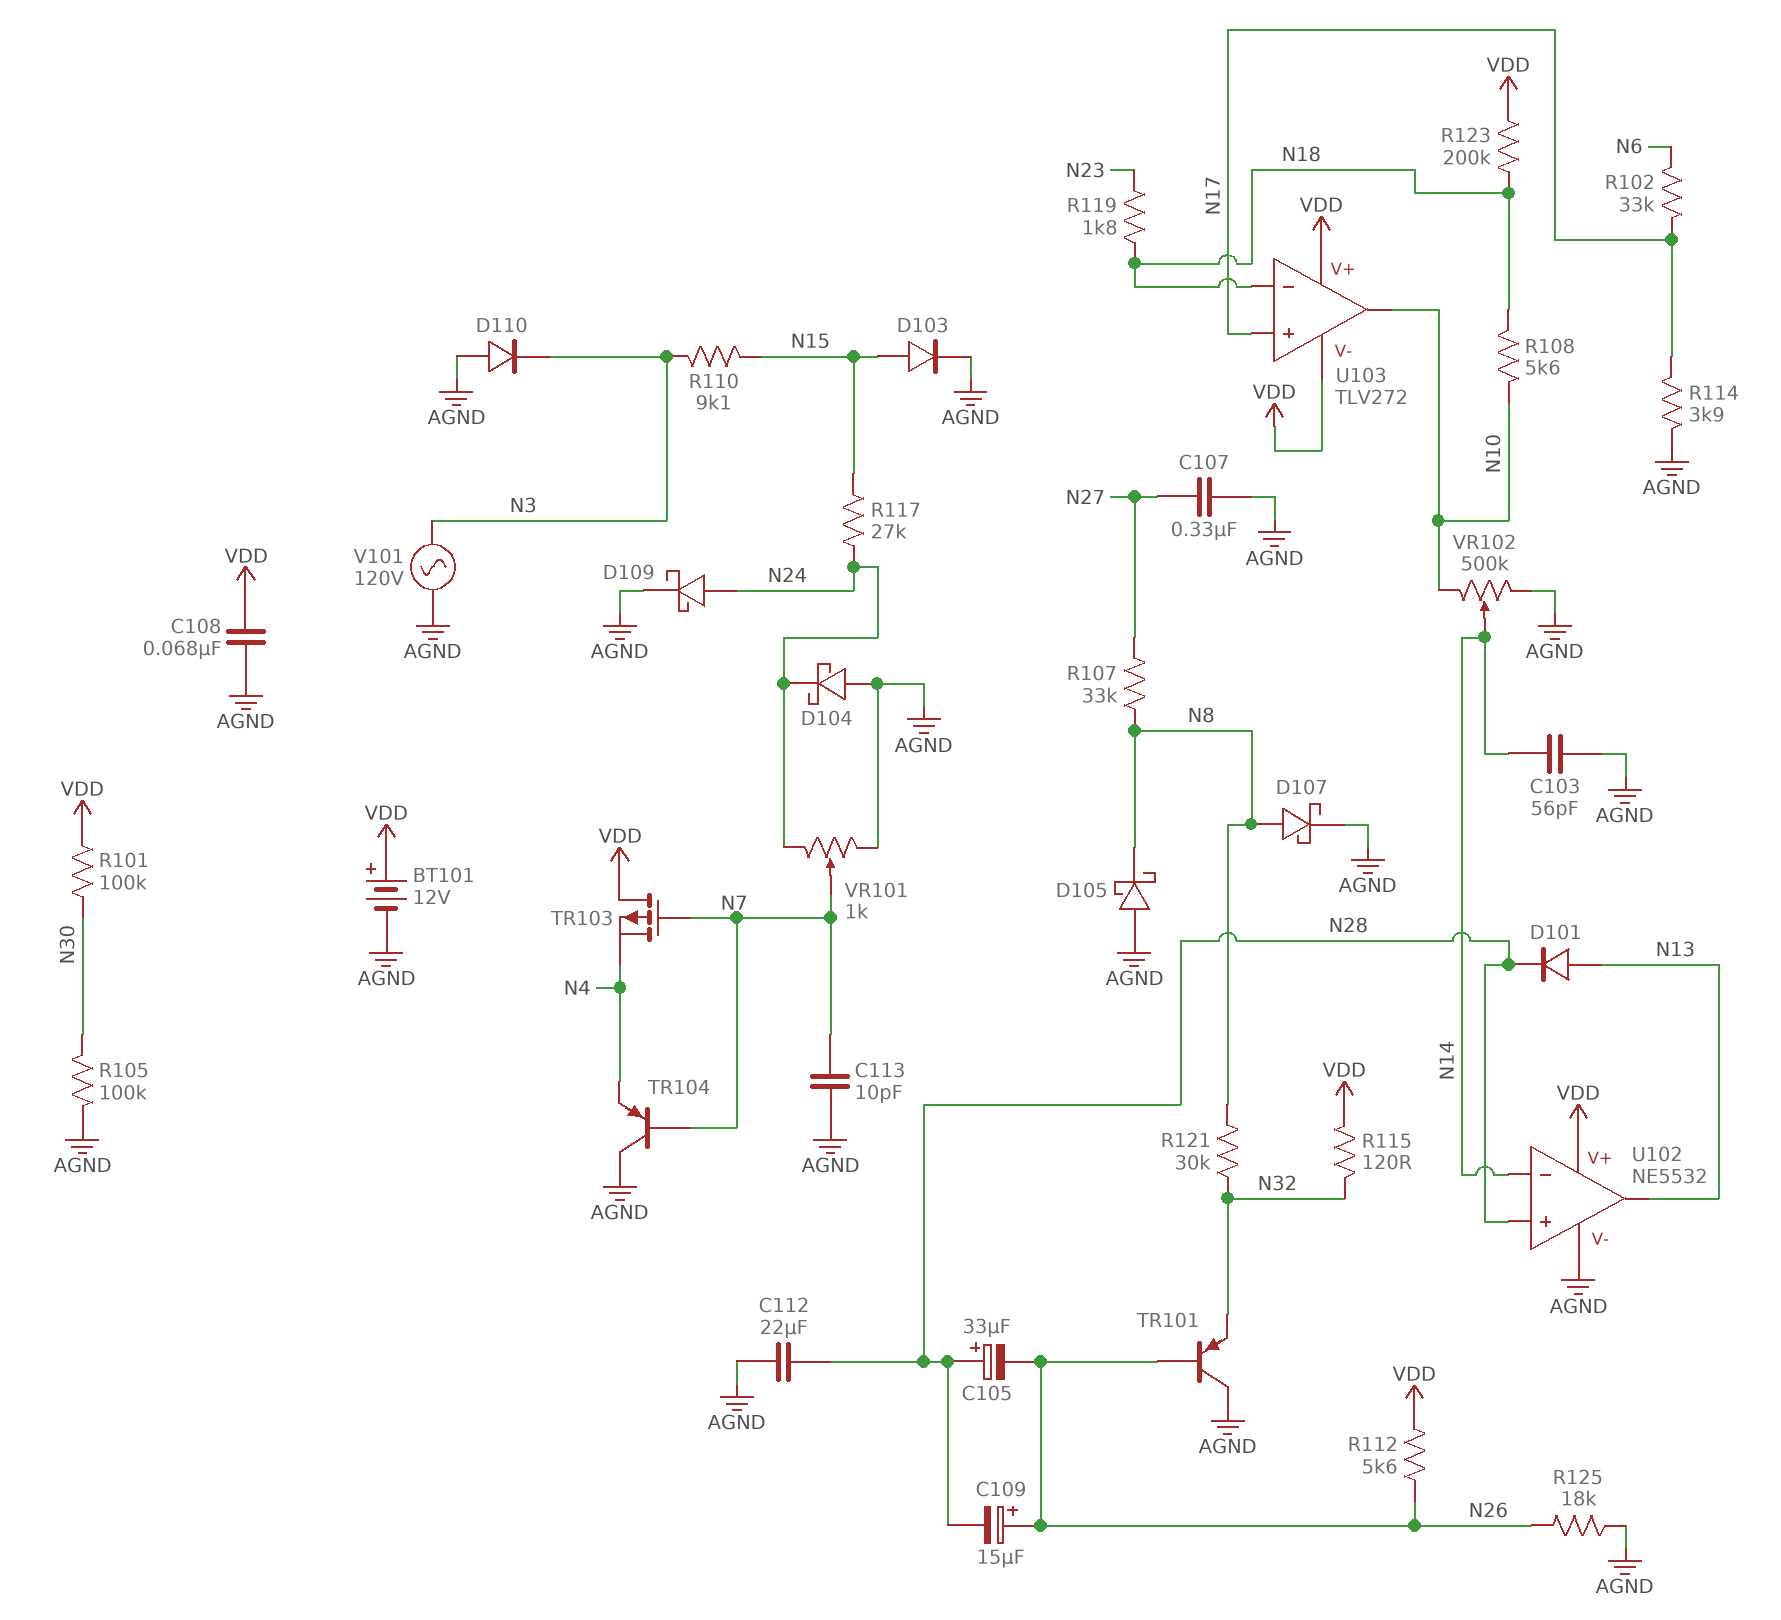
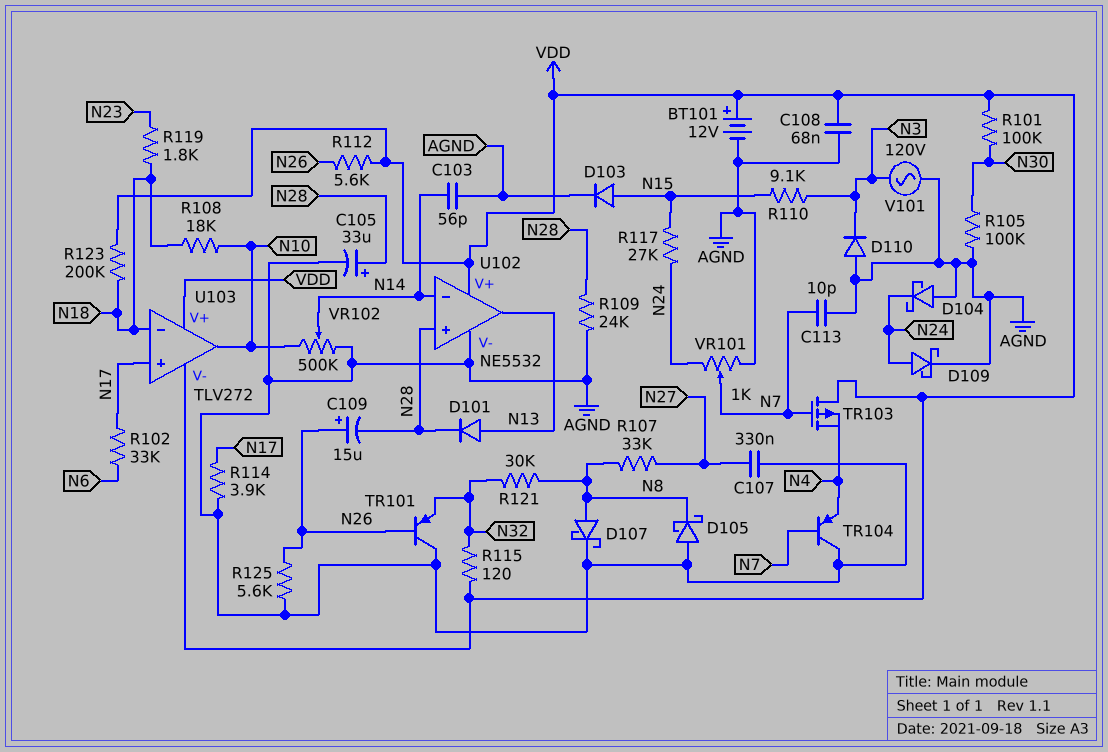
C105: 33uF (plus N28, minus N26) -> 33uF (plus N28, minus AGND)
C112: 22uF (AGND, N28) -> none
R108: 5.6k (N10, N18) -> 18k (N10, N18)
R109: none -> 24k (AGND, N28)
R125: 18k (AGND, N26) -> 5.6k (AGND, N26)

